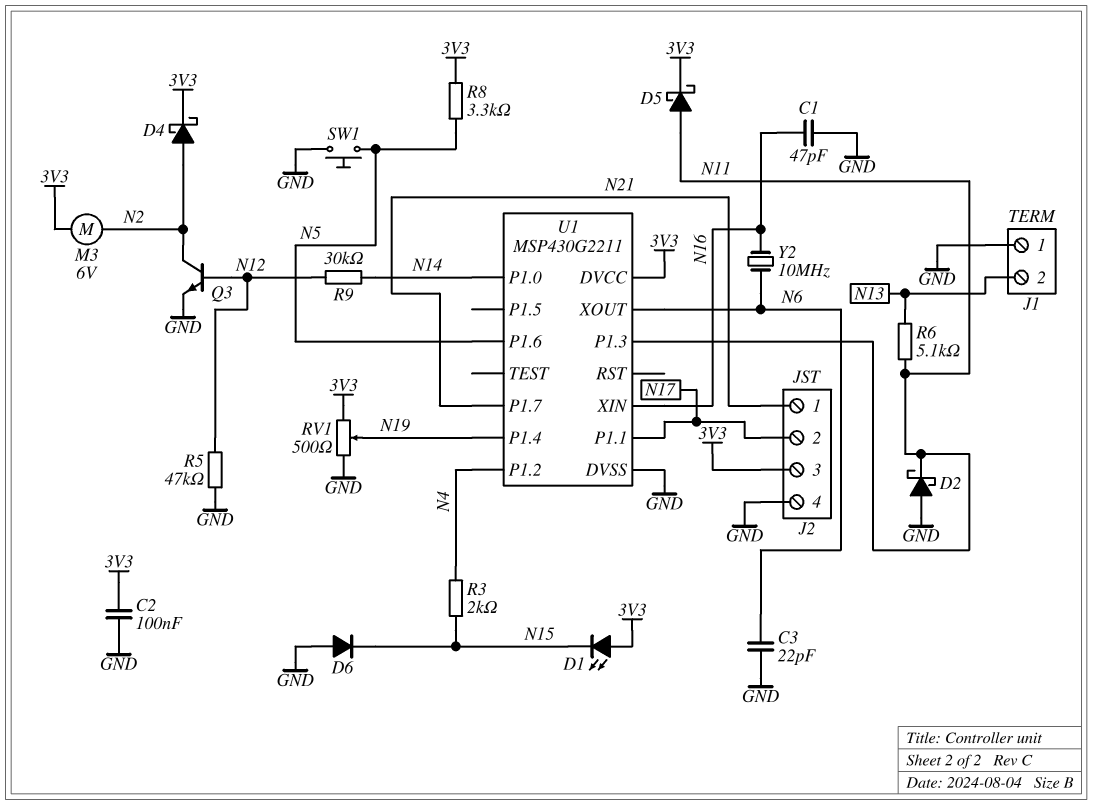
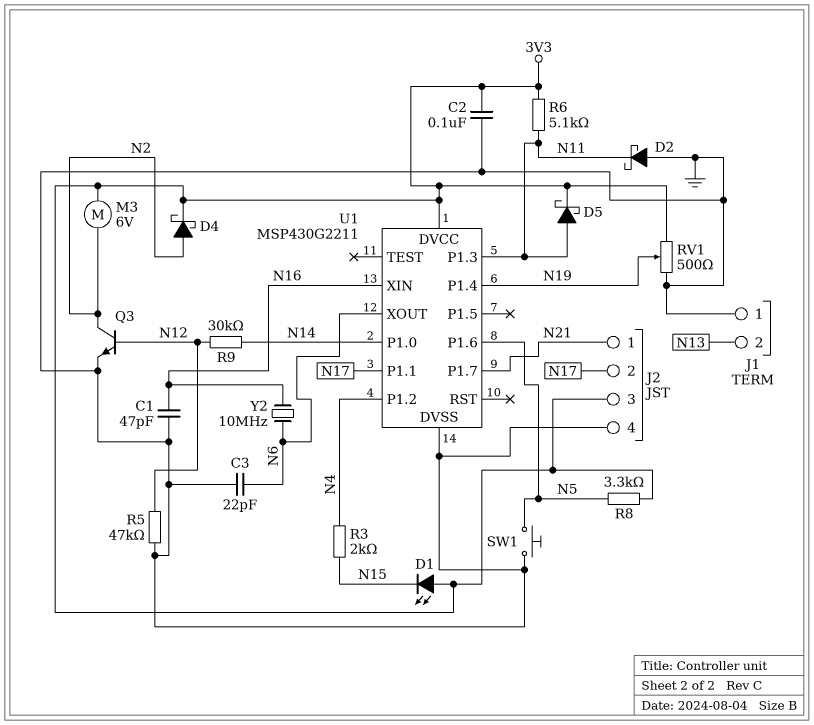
D6: diode (A GND, K N15) -> none
R6: 5.1k (N11, N13) -> 5.1k (3V3, N11)

